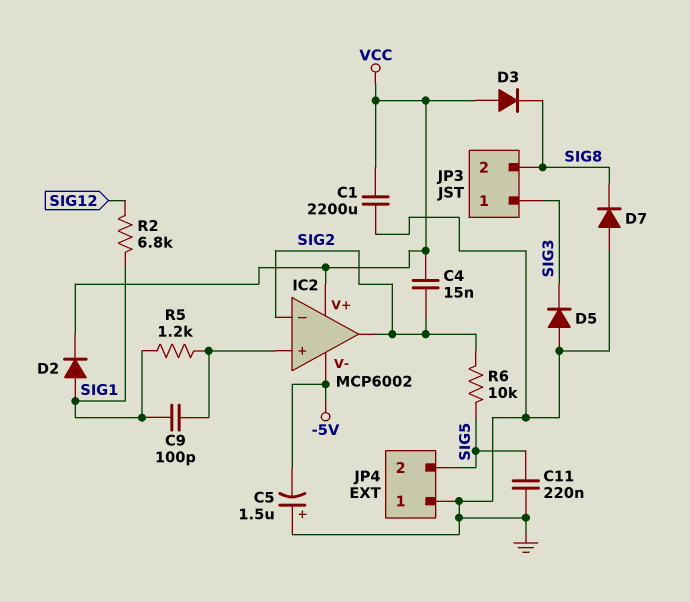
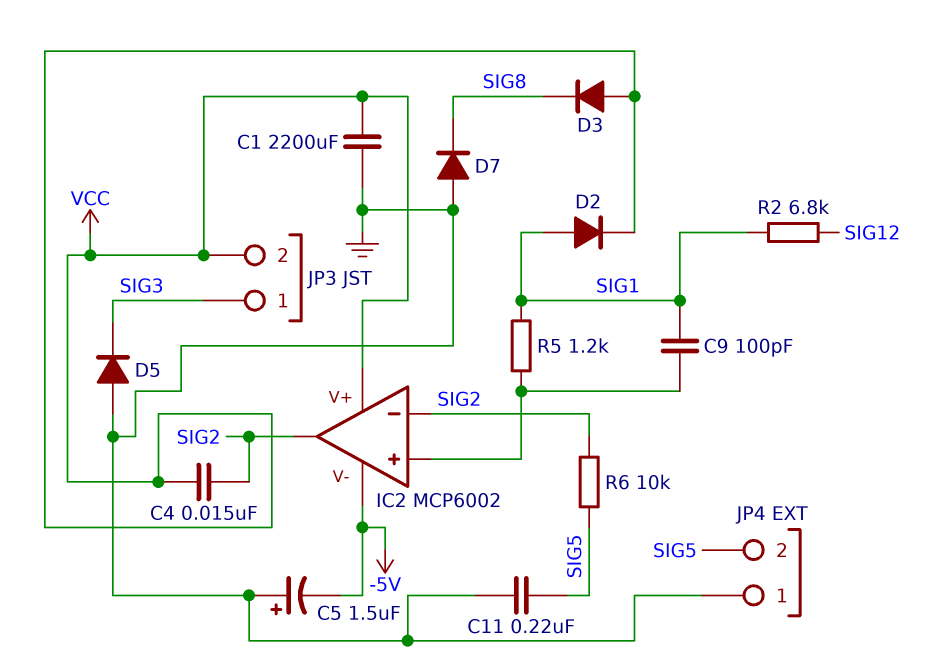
JP3 pin 2: SIG8 -> VCC

